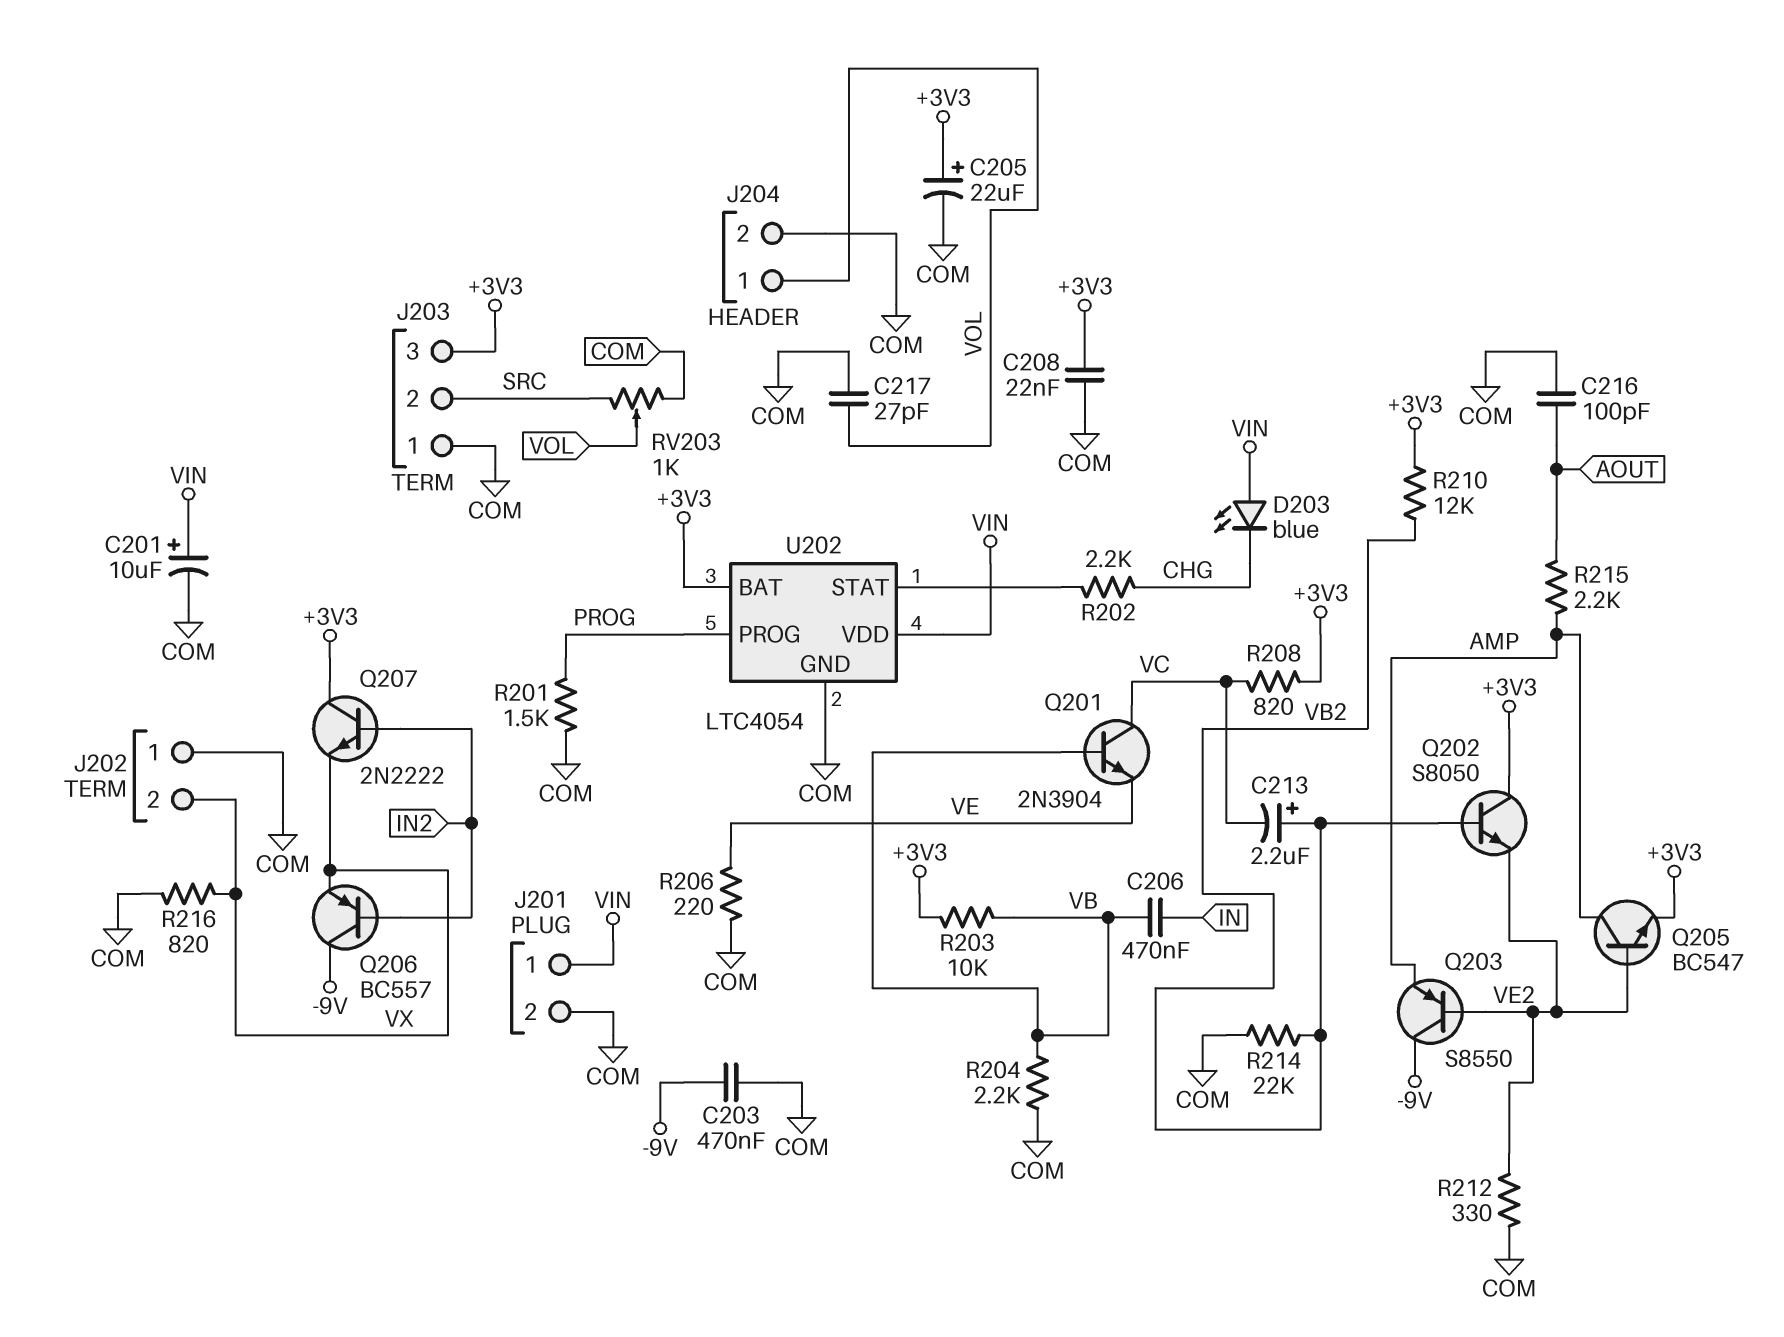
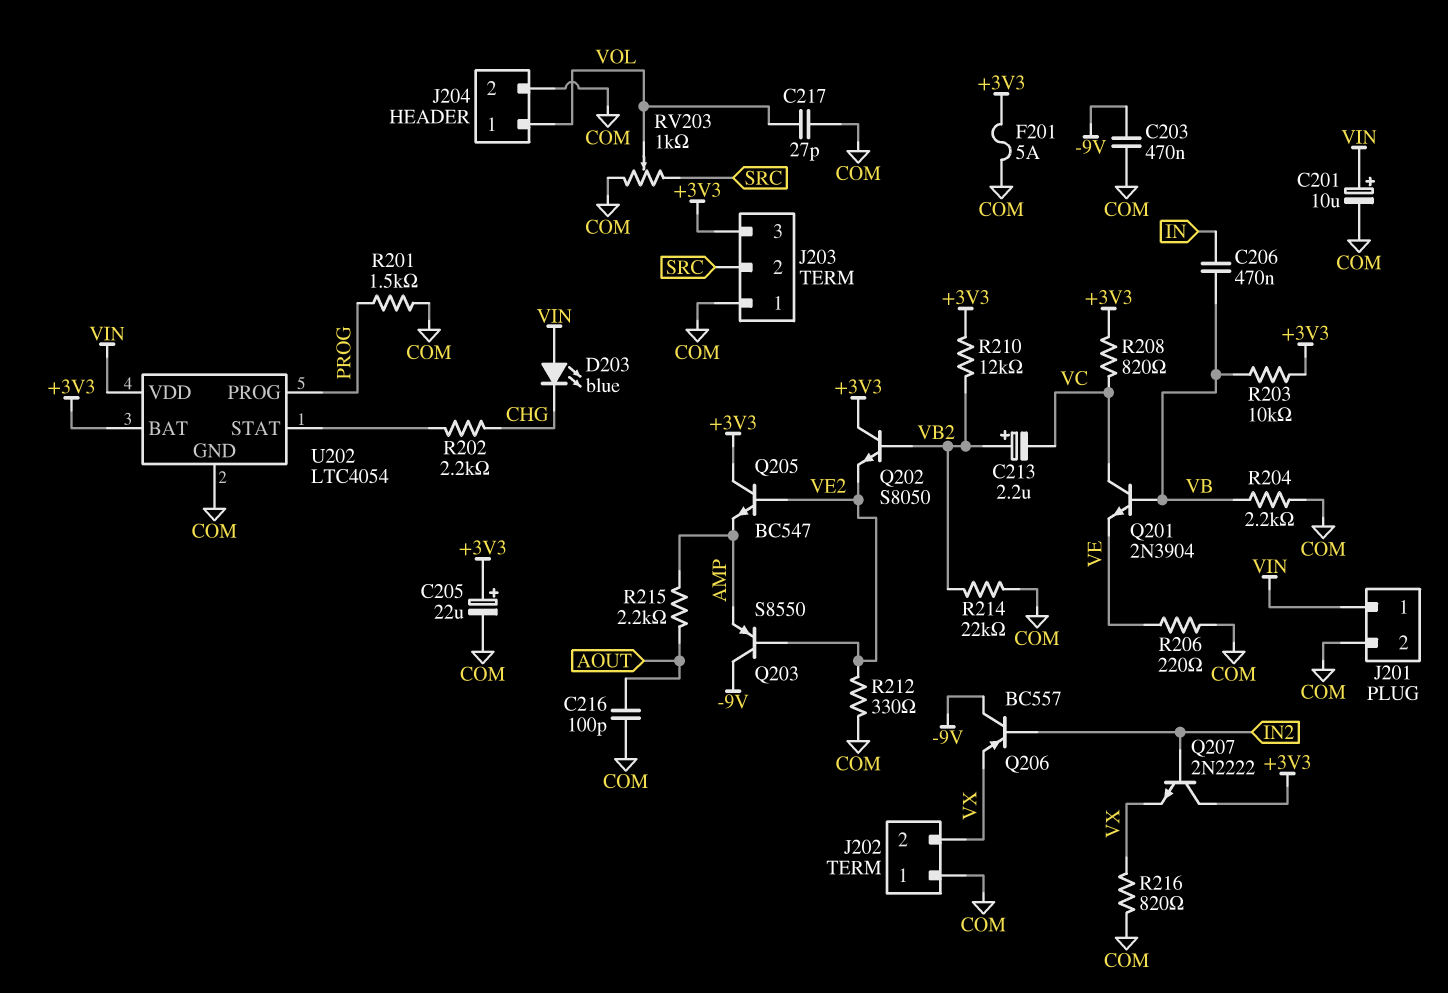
C208: 22nF (+3V3, COM) -> none
F201: none -> 5A (+3V3, COM)
Q205: NPN BC547 (B VE2, C AMP, E +3V3) -> NPN BC547 (B VE2, C +3V3, E AMP)

